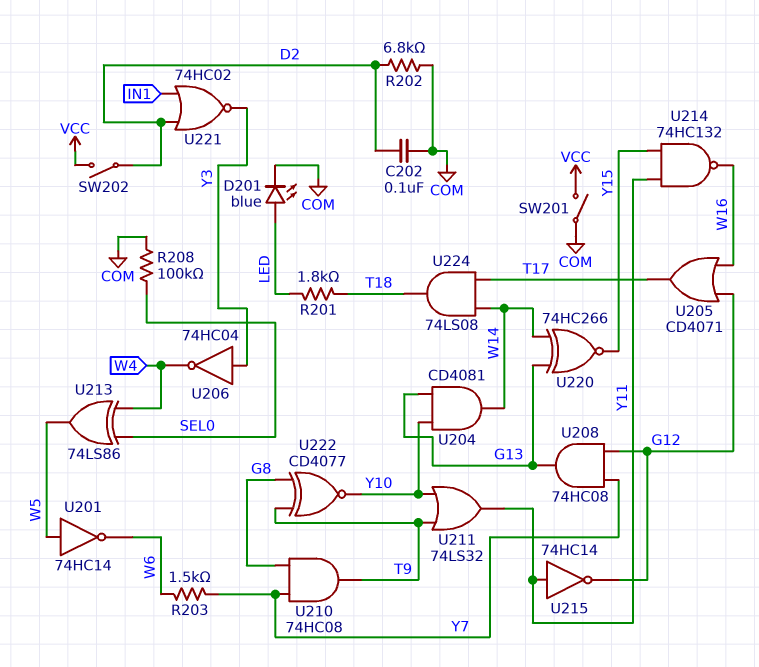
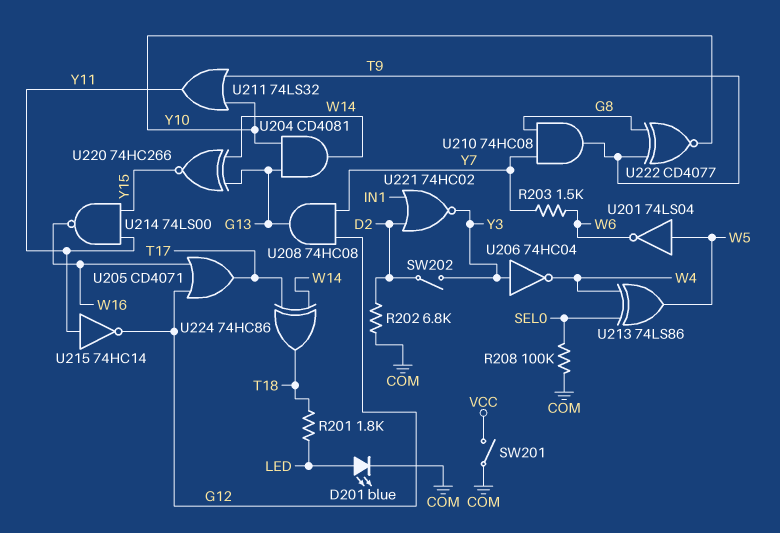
C202: 100nF (COM, D2) -> none
SW202: switch (D2, VCC) -> switch (D2, Y3)
U201: NOT 74HC14 (in W5, out W6) -> NOT 74LS04 (in W5, out W6)
U214: NAND 74HC132 (in Y11, in Y15, out W16) -> NAND 74LS00 (in Y11, in Y15, out W16)
U224: AND 74LS08 (in T17, in W14, out T18) -> XOR 74HC86 (in T17, in W14, out T18)

